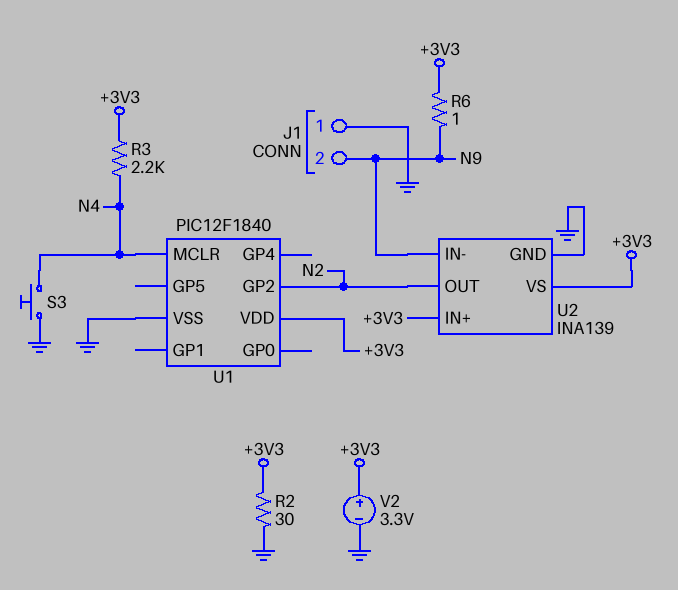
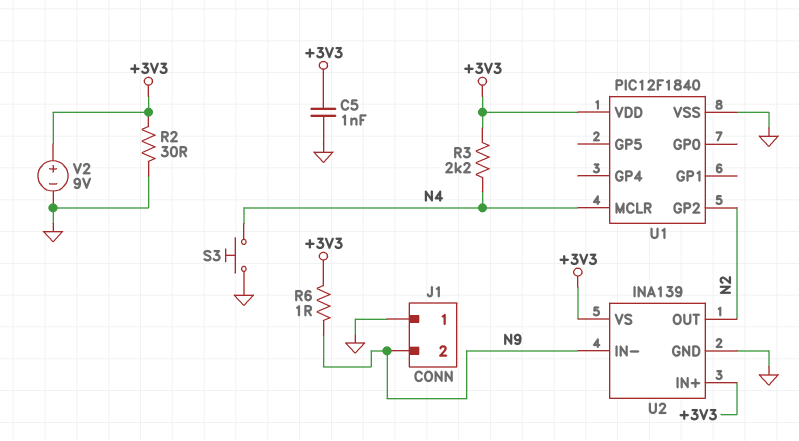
C5: none -> 1nF (+3V3, GND)
V2: 3.3V (plus +3V3, minus GND) -> 9V (plus +3V3, minus GND)

